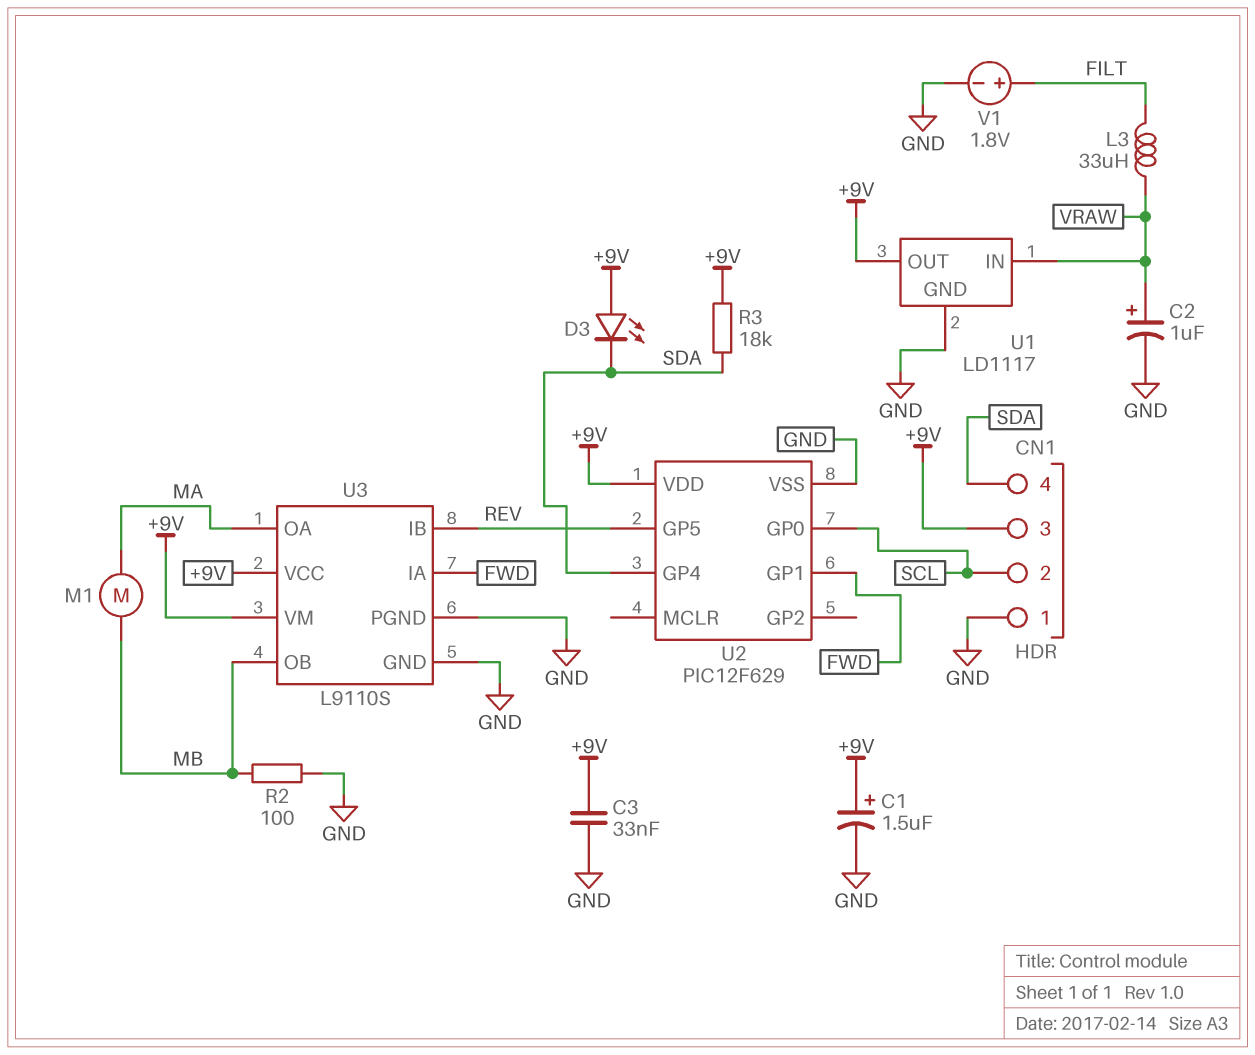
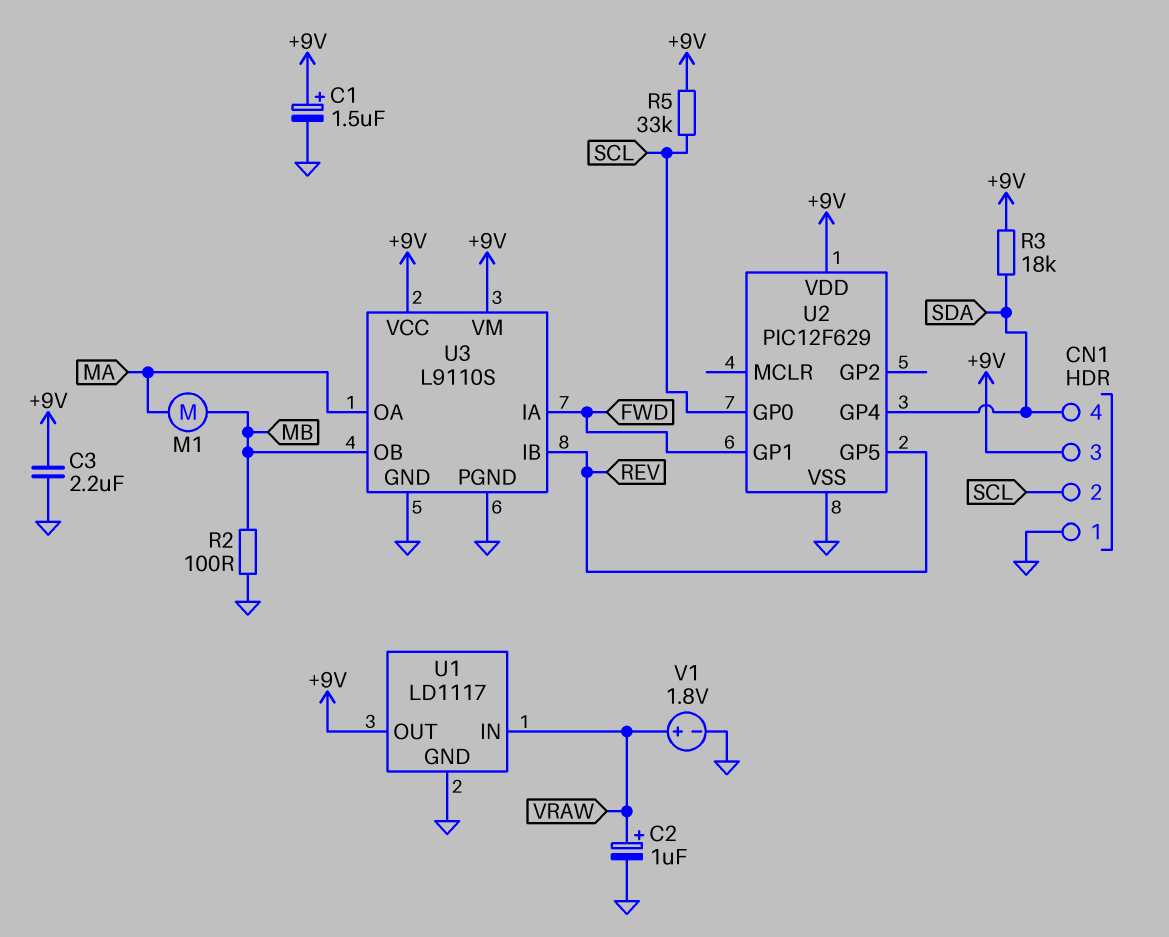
C3: 33nF (+9V, GND) -> 2.2uF (+9V, GND)
D3: LED (A +9V, K SDA) -> none
L3: 33uH (FILT, VRAW) -> none
R5: none -> 33k (+9V, SCL)
V1: 1.8V (plus FILT, minus GND) -> 1.8V (plus VRAW, minus GND)

